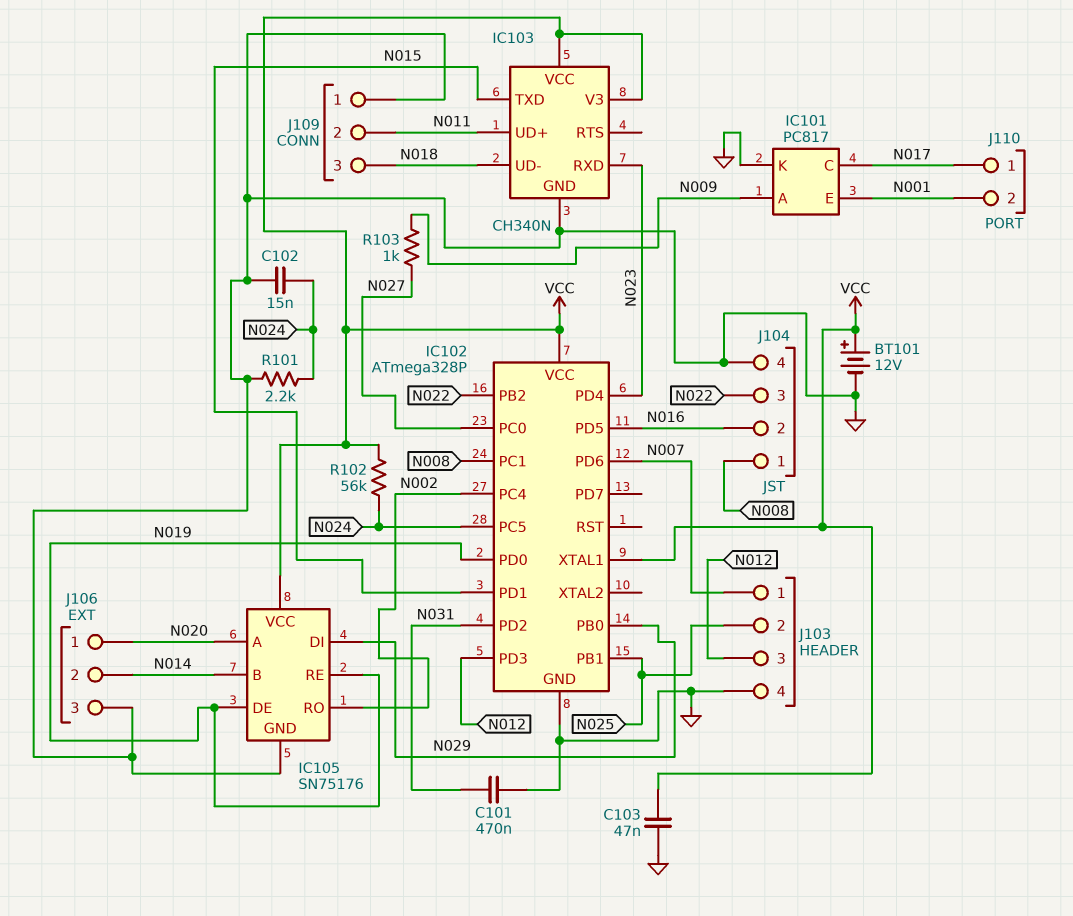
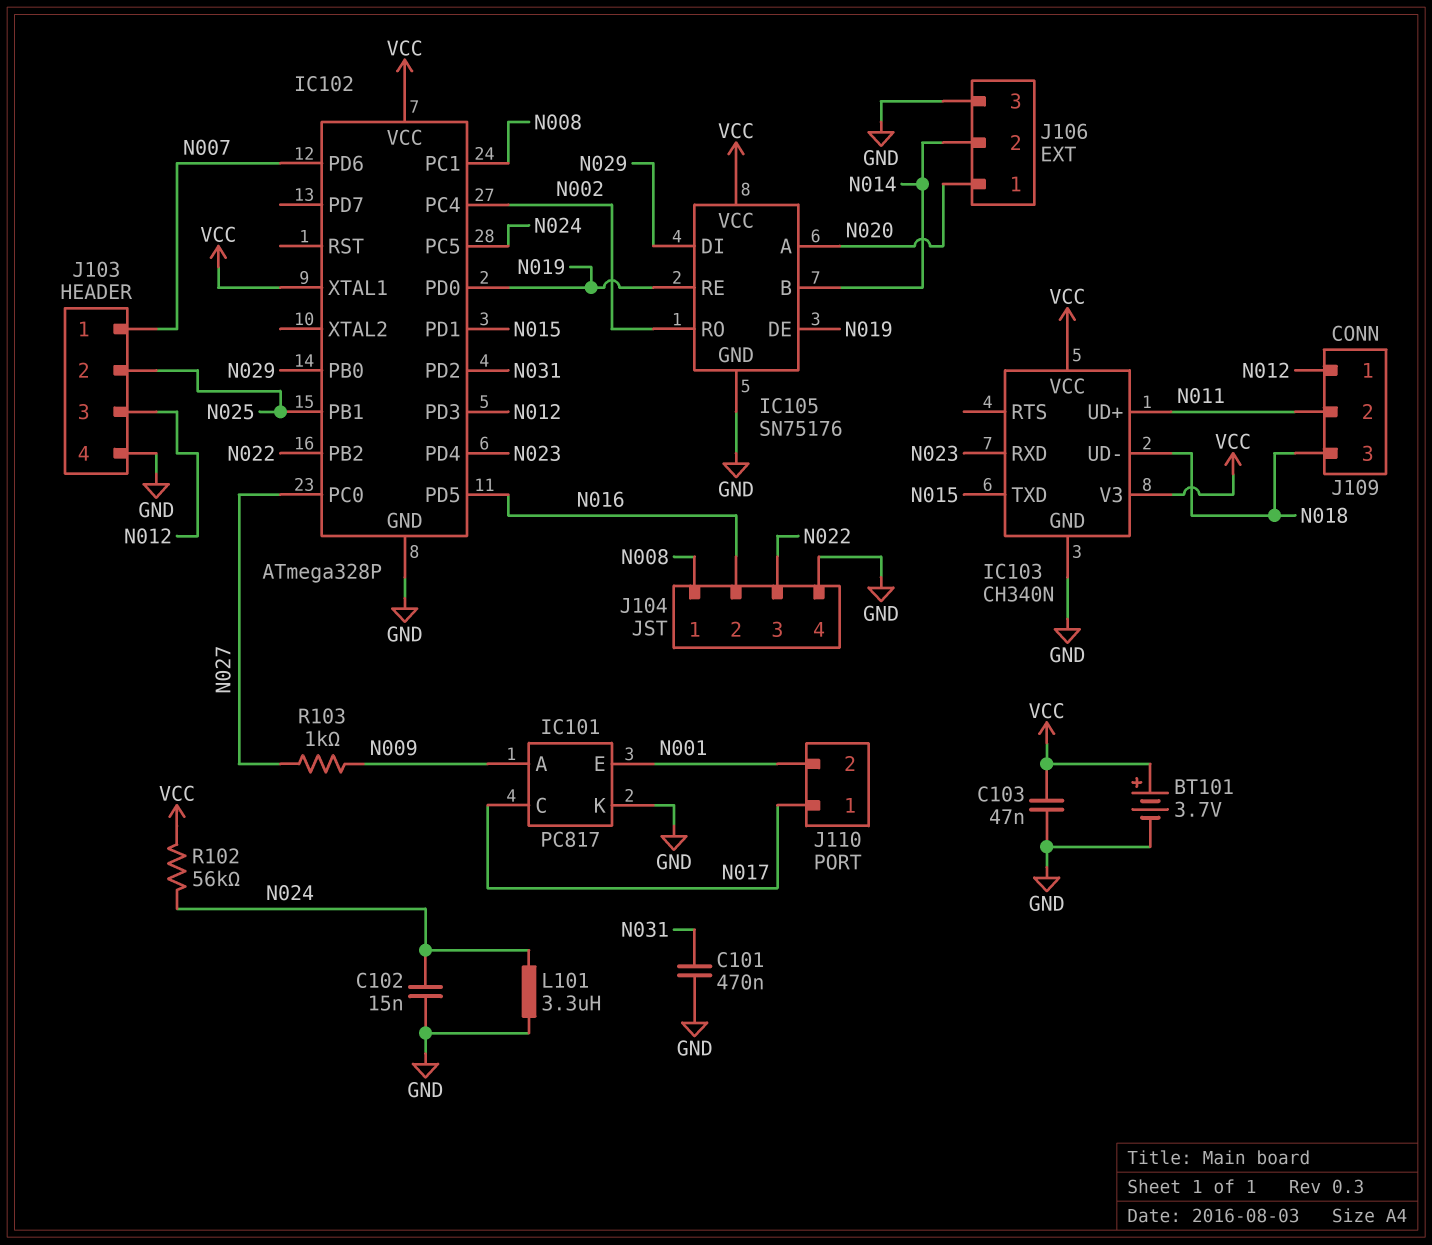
BT101: 12V (plus VCC, minus GND) -> 3.7V (plus VCC, minus GND)
J109 pin 1: GND -> N012
L101: none -> 3.3uH (GND, N024)
R101: 2.2k (GND, N024) -> none

